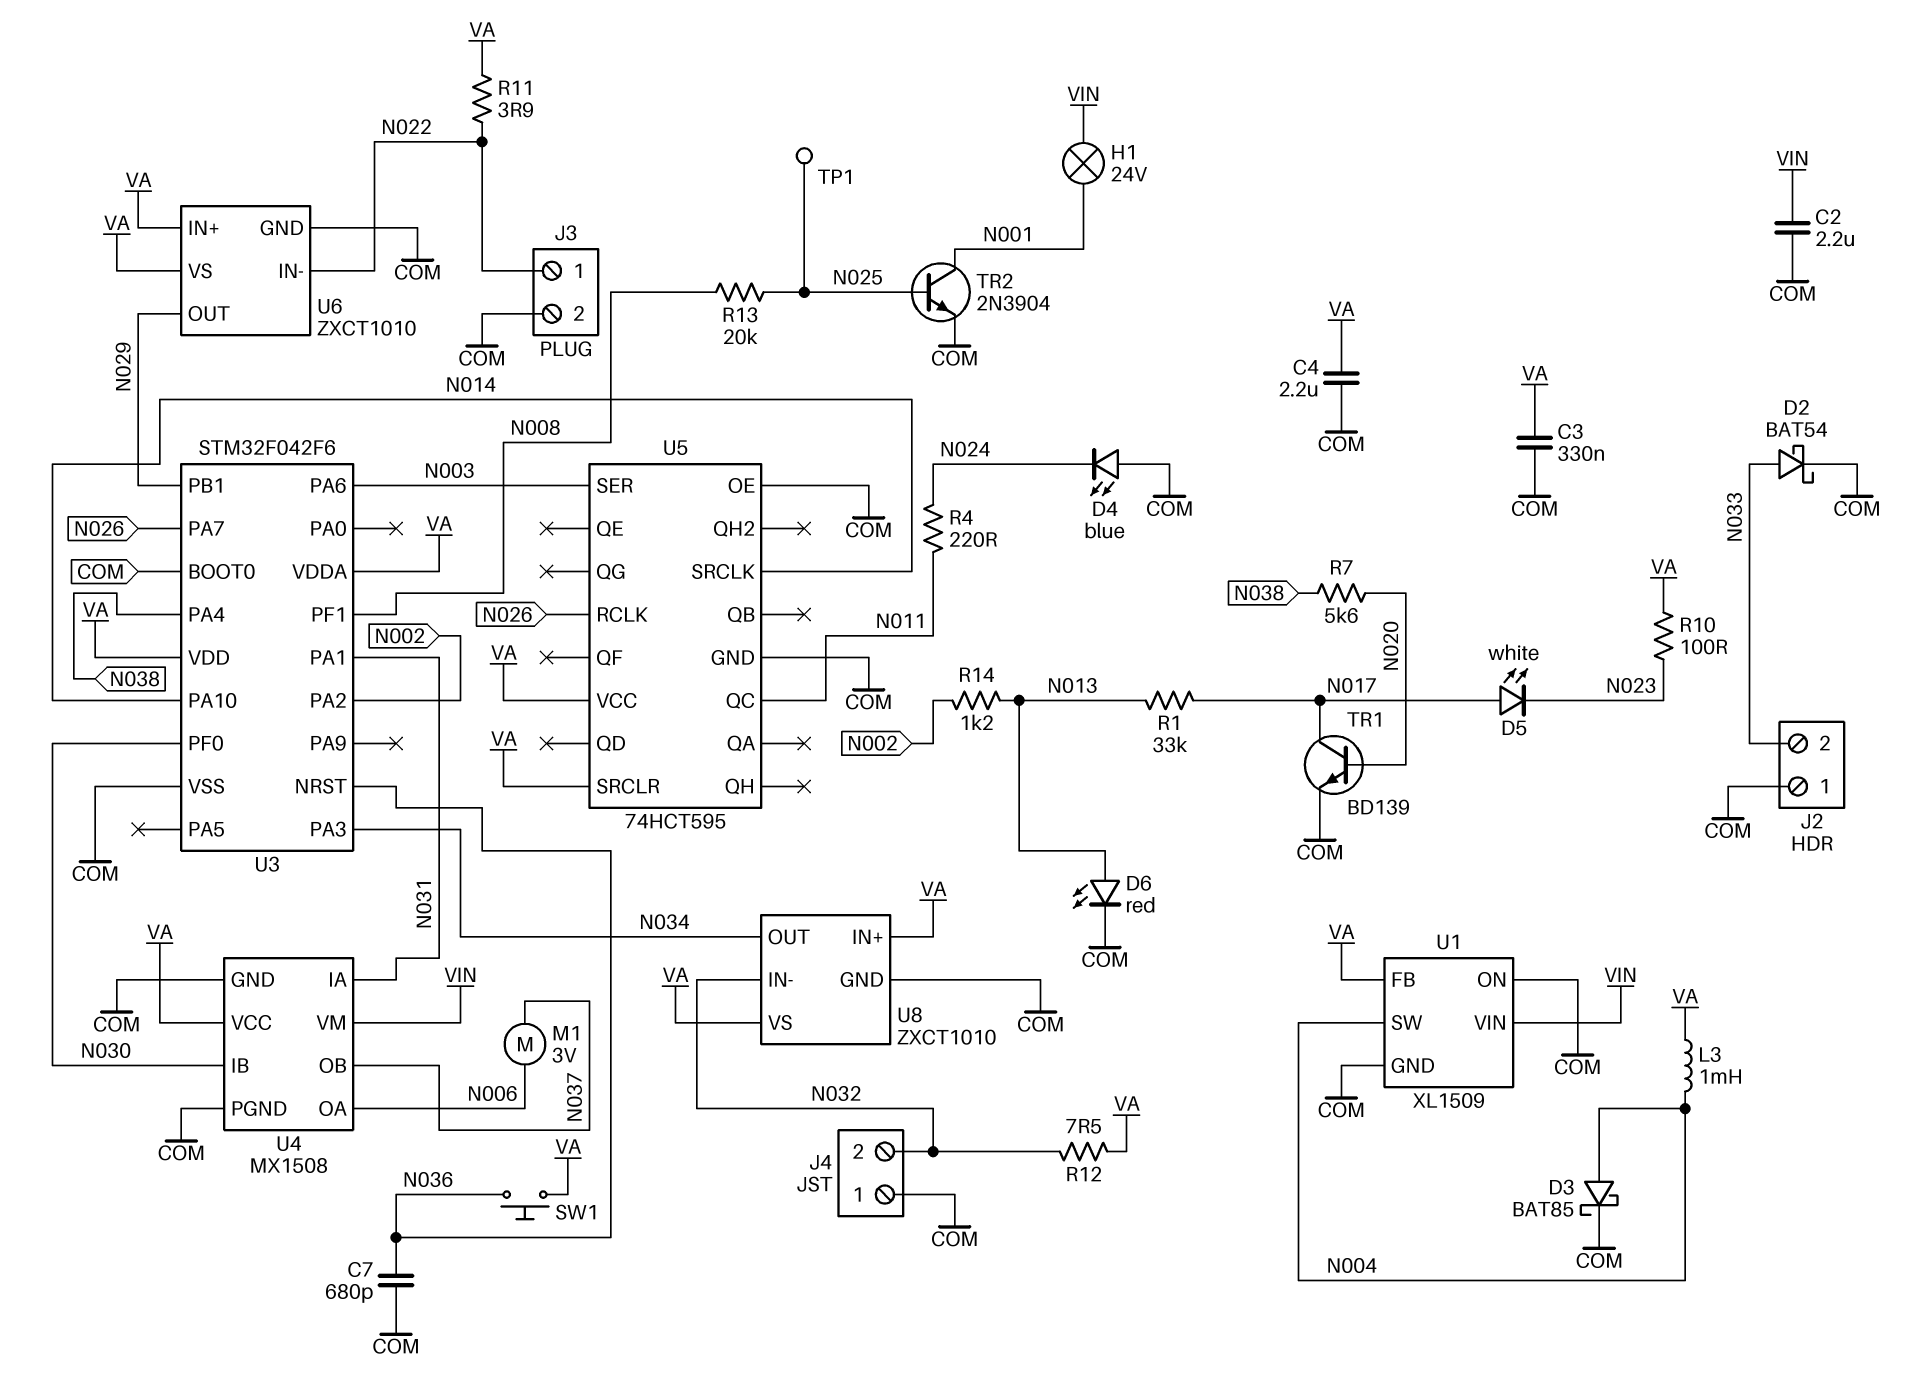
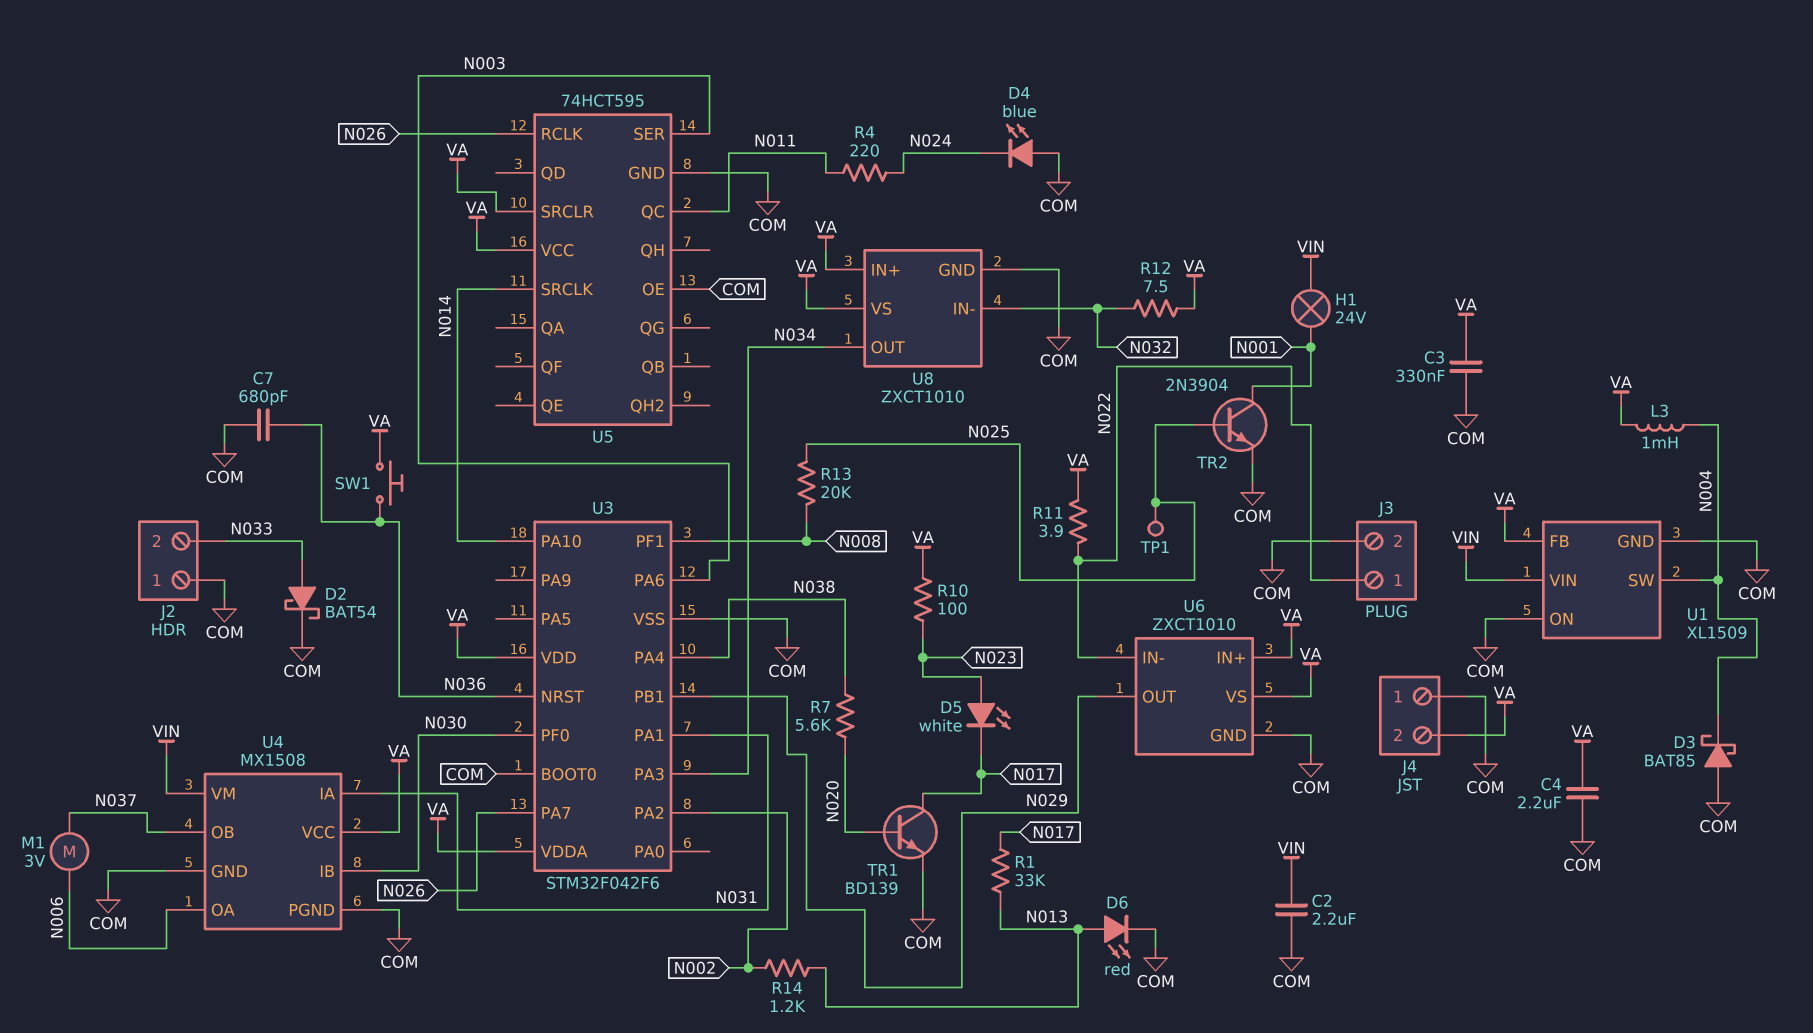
D3: schottky BAT85 (A N004, K COM) -> schottky BAT85 (A COM, K N004)
D5: LED white (A N017, K N023) -> LED white (A N023, K N017)
J4 pin 2: N032 -> VA

